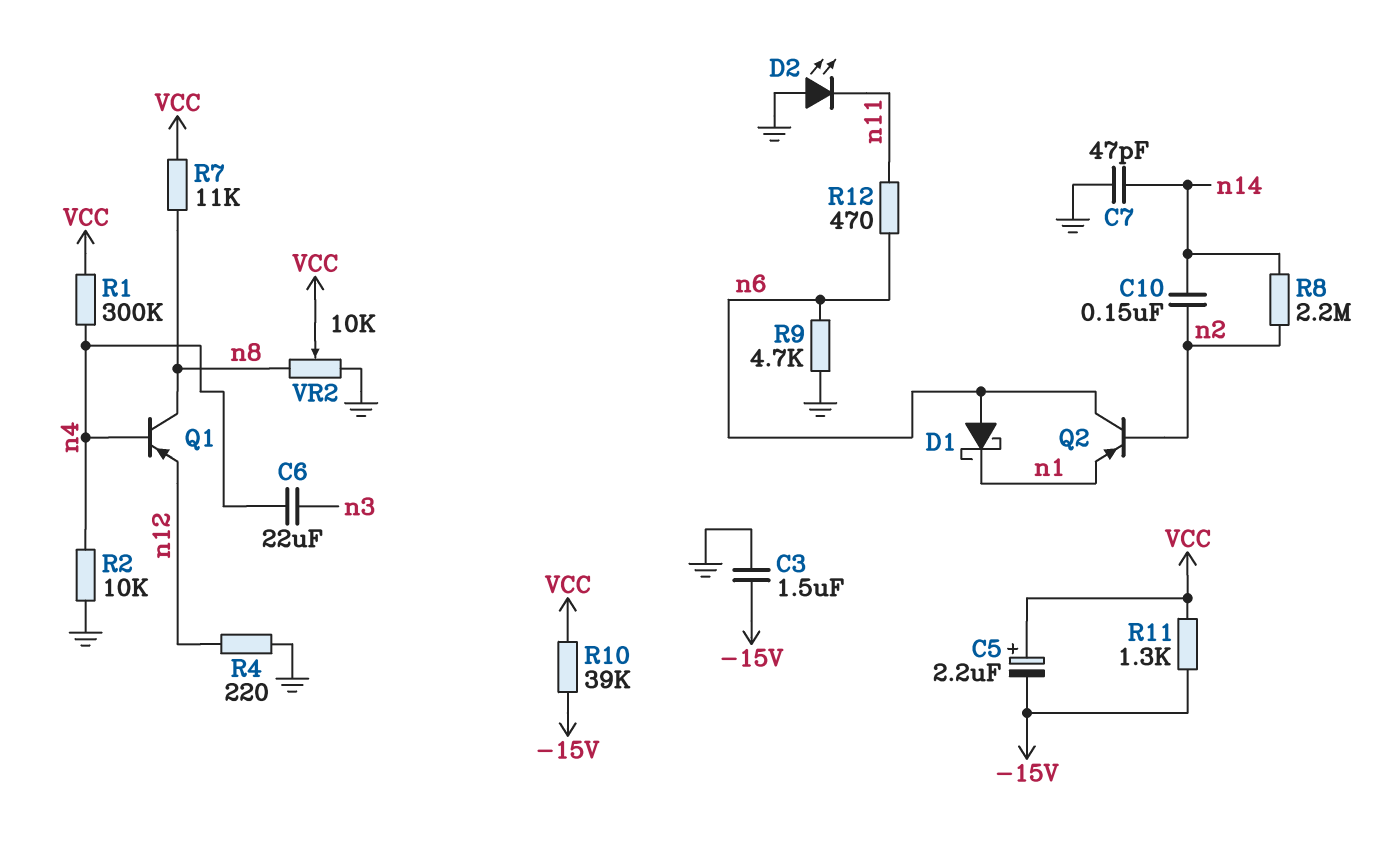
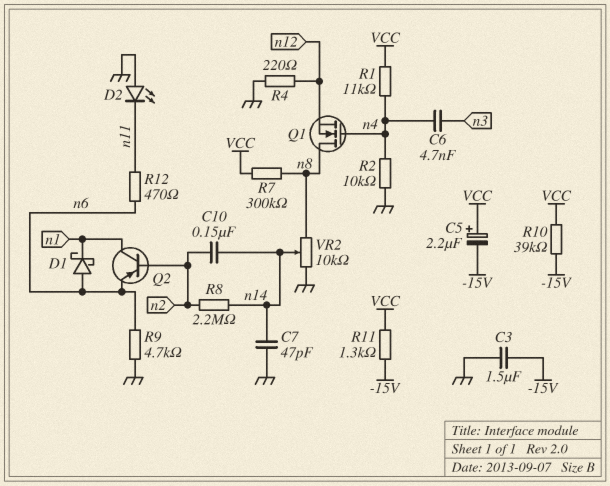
C6: 22uF (n3, n4) -> 4.7nF (n3, n4)
Q1: PNP (B n4, C n8, E n12) -> NMOS (G n4, D n8, S n12)
Q2: PNP (B n2, C n6, E n1) -> PNP (B n2, C n1, E n6)
R1: 300k (VCC, n4) -> 11k (VCC, n4)
R7: 11k (VCC, n8) -> 300k (VCC, n8)
VR2: 10k (GND, n8, wiper VCC) -> 10k (GND, n8, wiper n14)

